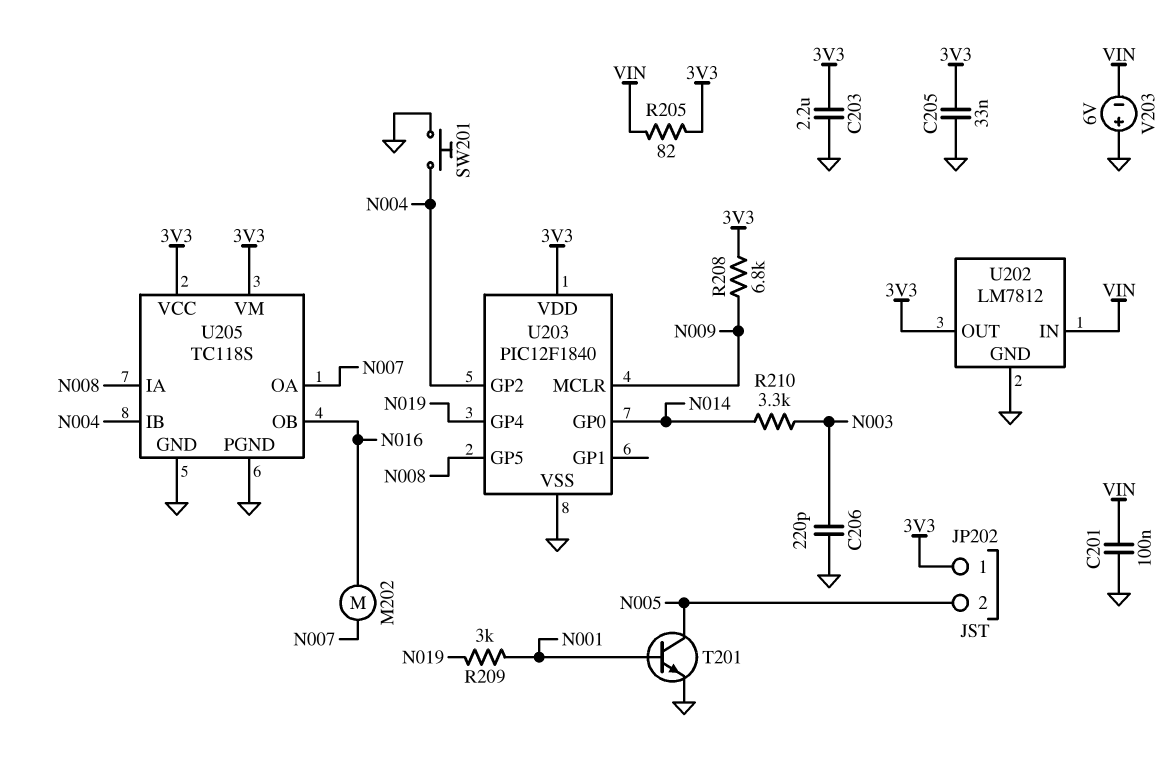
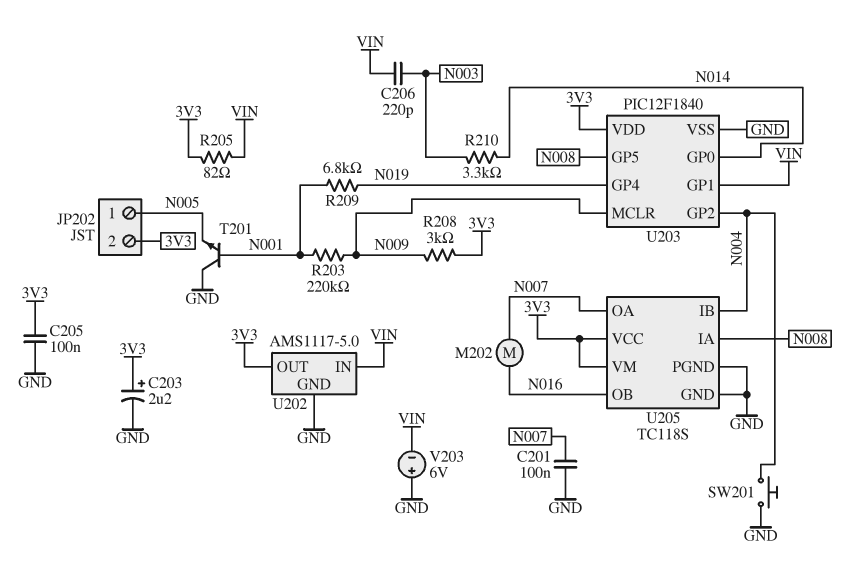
C201: 100nF (GND, VIN) -> 100nF (GND, N007)
C203: 2.2uF (3V3, GND) -> 2.2uF (plus 3V3, minus GND)
C205: 33nF (3V3, GND) -> 100nF (3V3, GND)
C206: 220pF (GND, N003) -> 220pF (N003, VIN)
JP202 pin 1: 3V3 -> N005
JP202 pin 2: N005 -> 3V3
R203: none -> 220k (N001, N009)
R208: 6.8k (3V3, N009) -> 3k (3V3, N009)
R209: 3k (N001, N019) -> 6.8k (N001, N019)
T201: NPN (B N001, C N005, E GND) -> NPN (B N001, C GND, E N005)
U202: LM7812 -> AMS1117-5.0
U203 pin GP1: none -> VIN

